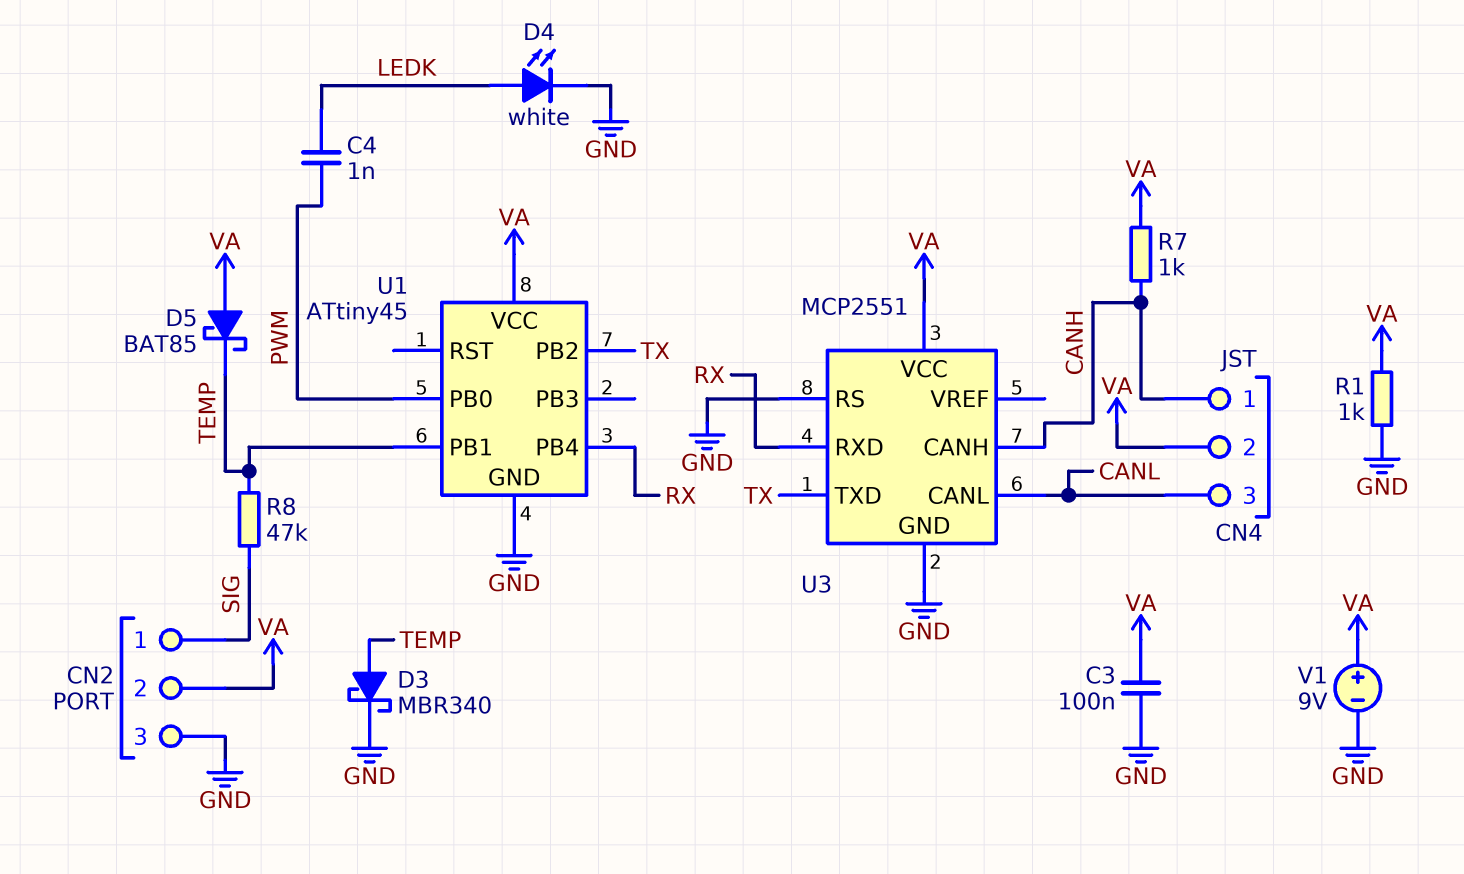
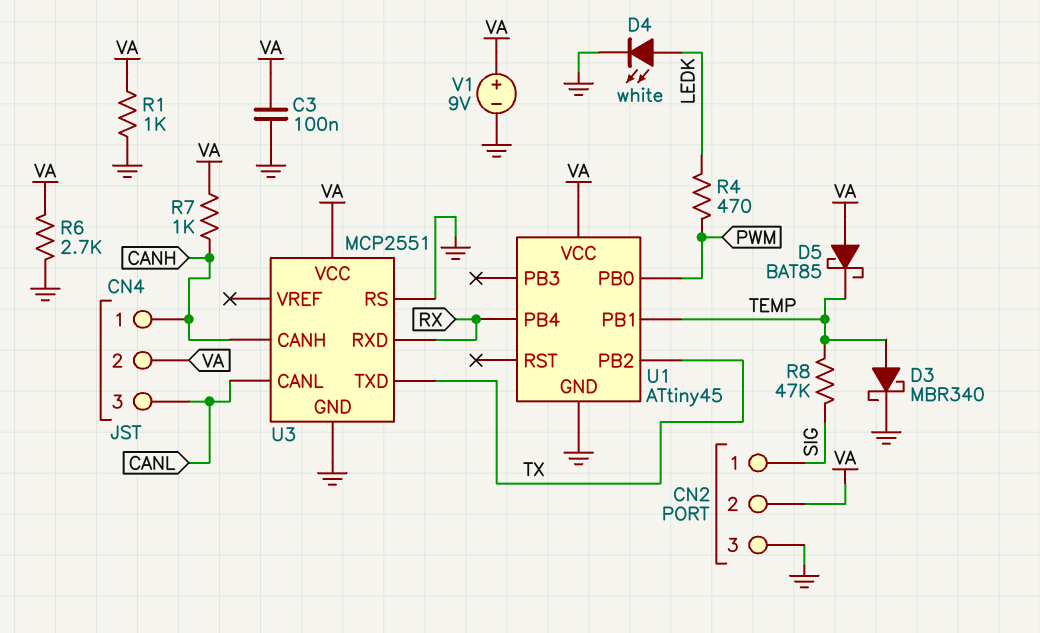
C4: 1nF (LEDK, PWM) -> none
R4: none -> 470 (LEDK, PWM)
R6: none -> 2.7k (GND, VA)

